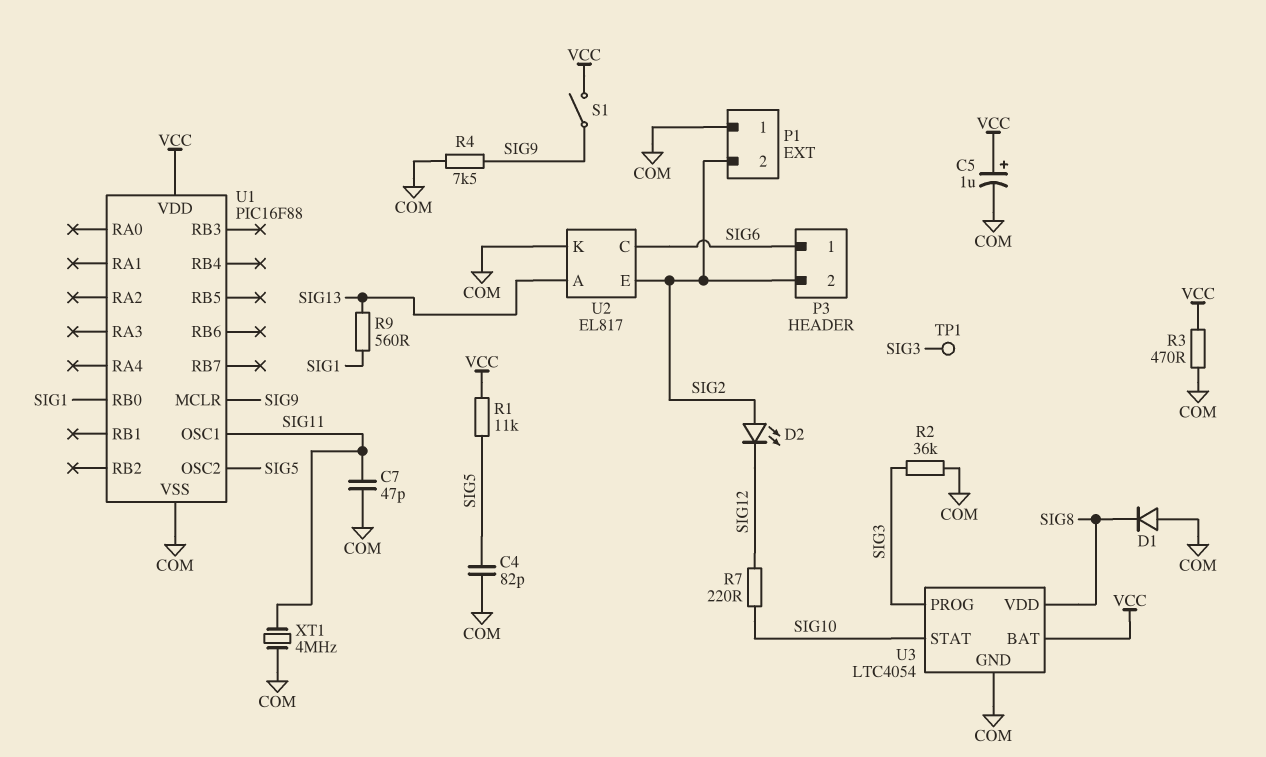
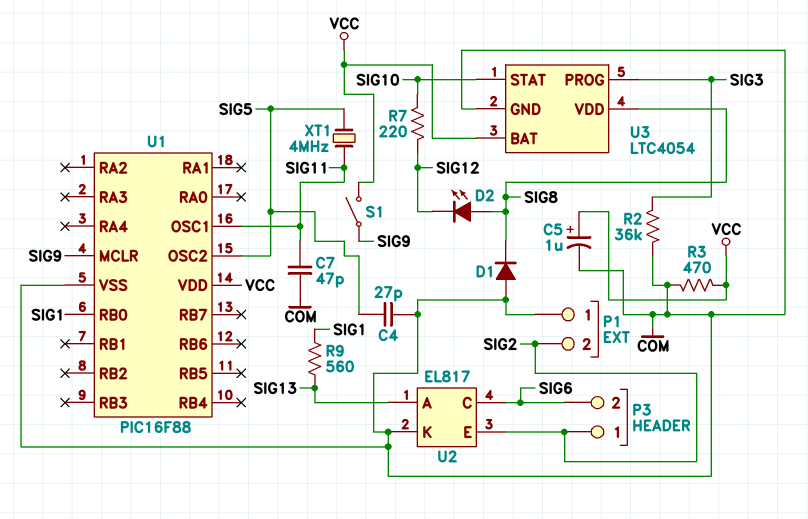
C4: 82pF (COM, SIG5) -> 27pF (COM, SIG5)
D2: LED (A SIG2, K SIG12) -> LED (A SIG8, K SIG12)
P3 pin 1: SIG6 -> SIG2
P3 pin 2: SIG2 -> SIG6
R1: 11k (SIG5, VCC) -> none
R4: 7.5k (COM, SIG9) -> none
TP1: test point (SIG3) -> none
XT1: 4MHz (COM, SIG11) -> 4MHz (SIG5, SIG11)

